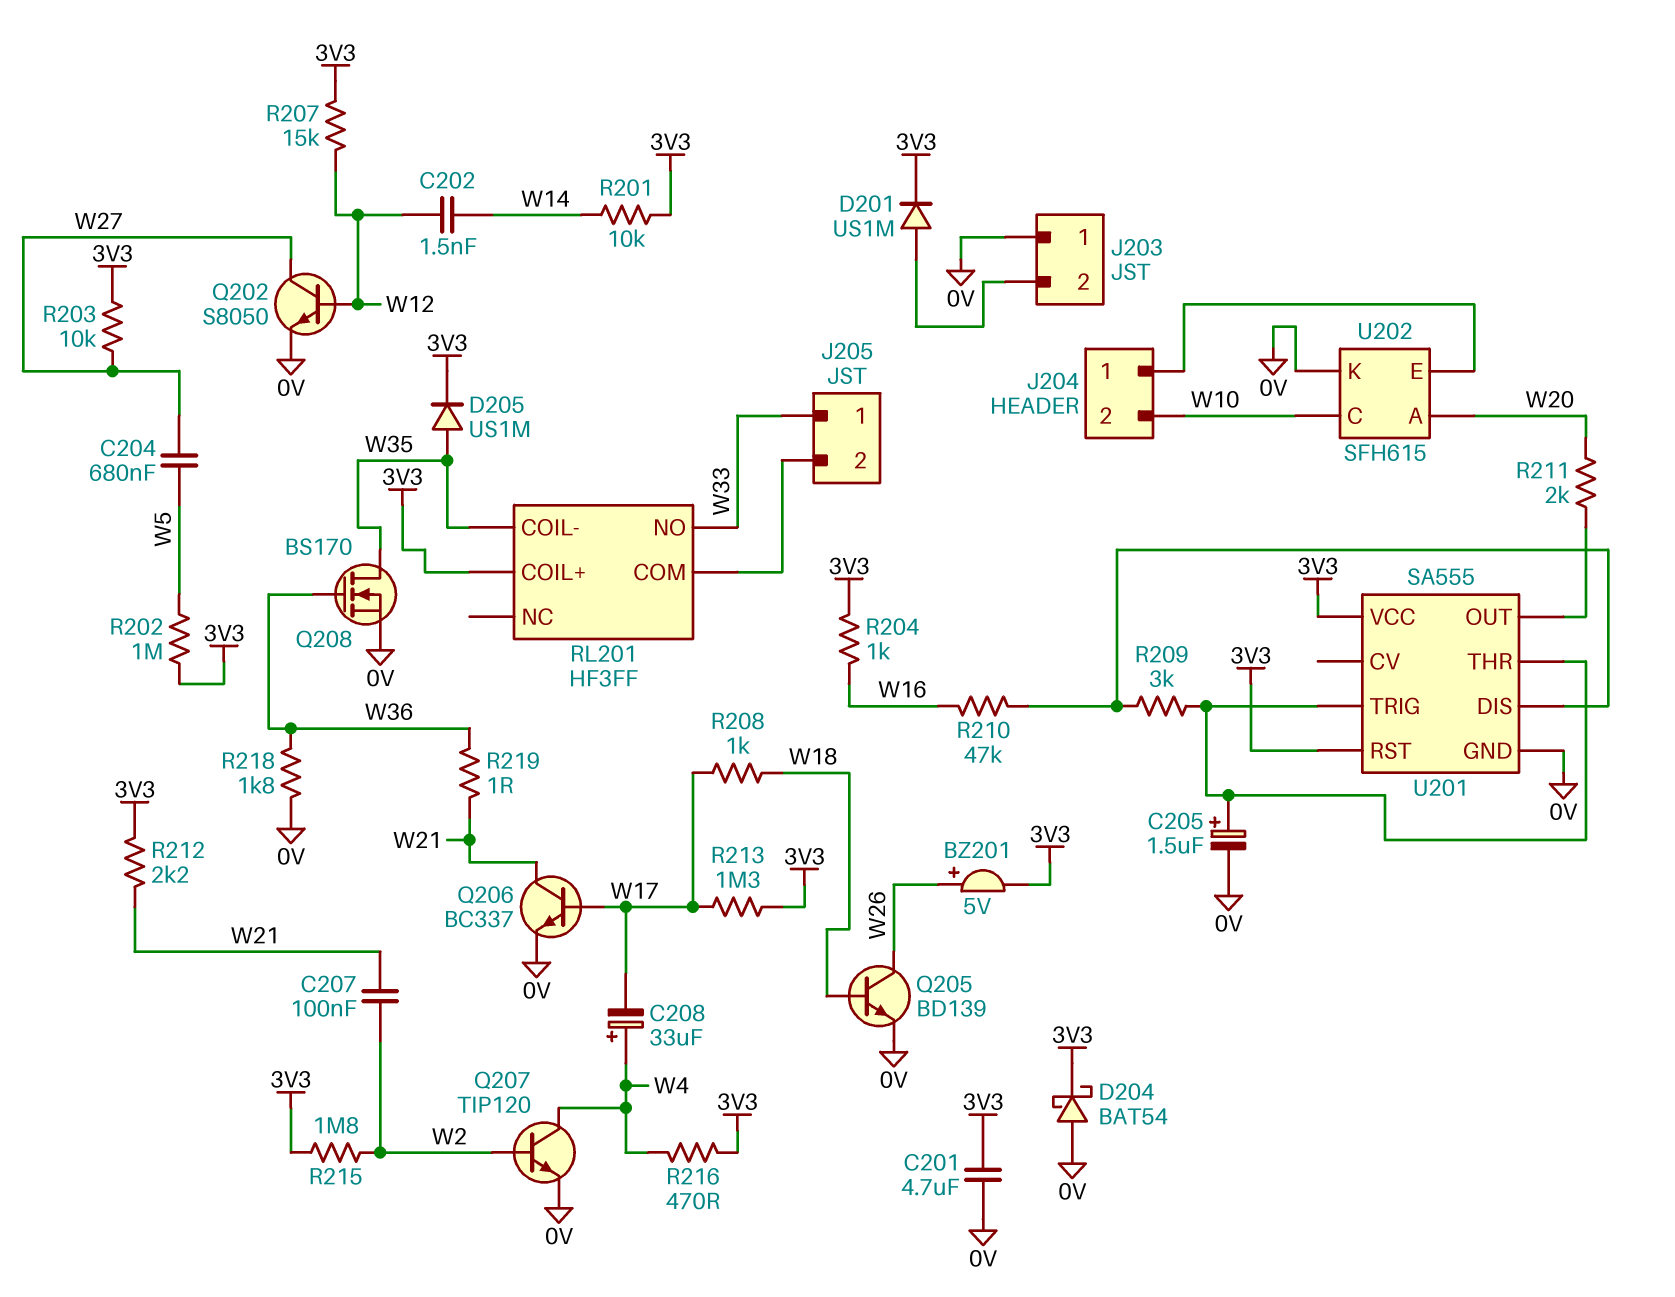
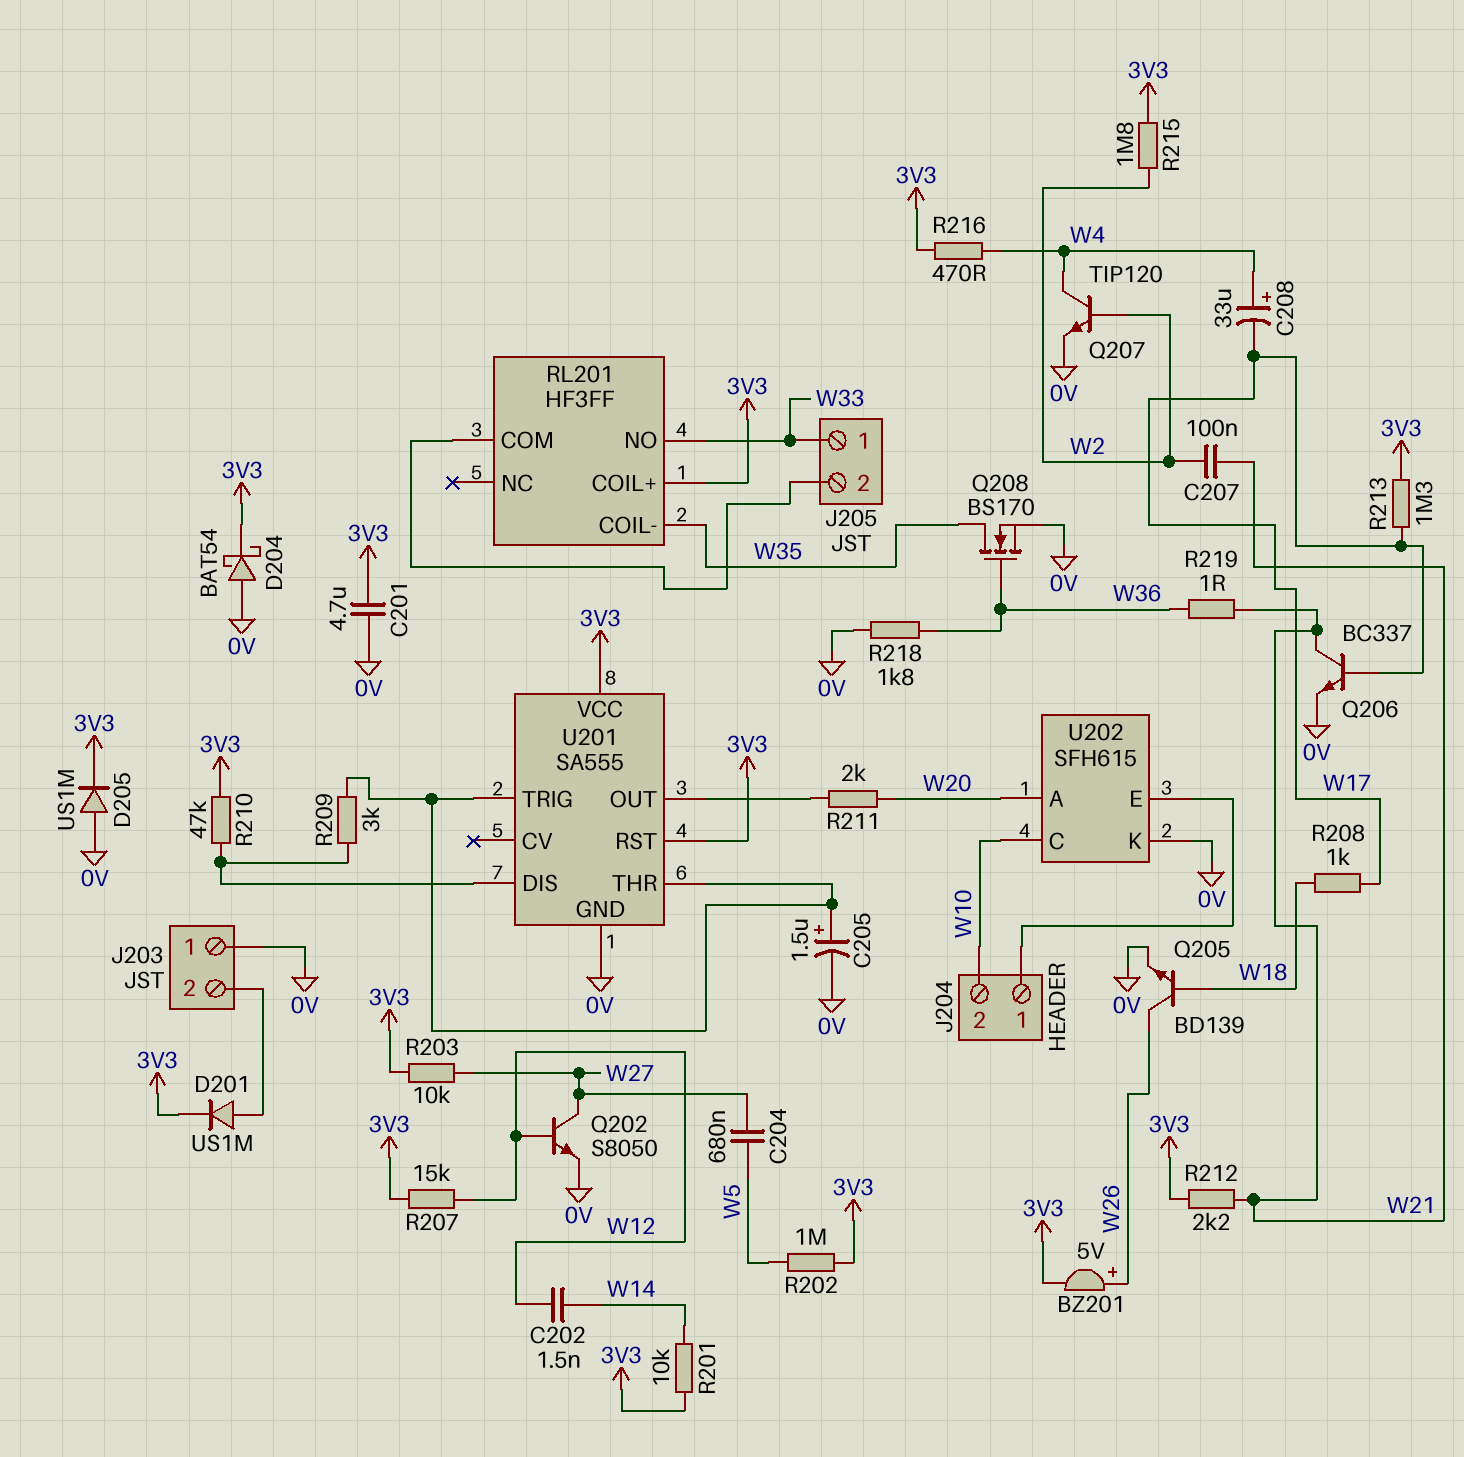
D205: diode US1M (A W35, K 3V3) -> diode US1M (A 0V, K 3V3)
R204: 1k (3V3, W16) -> none
R210: 47k (U201/DIS, W16) -> 47k (3V3, U201/DIS)

